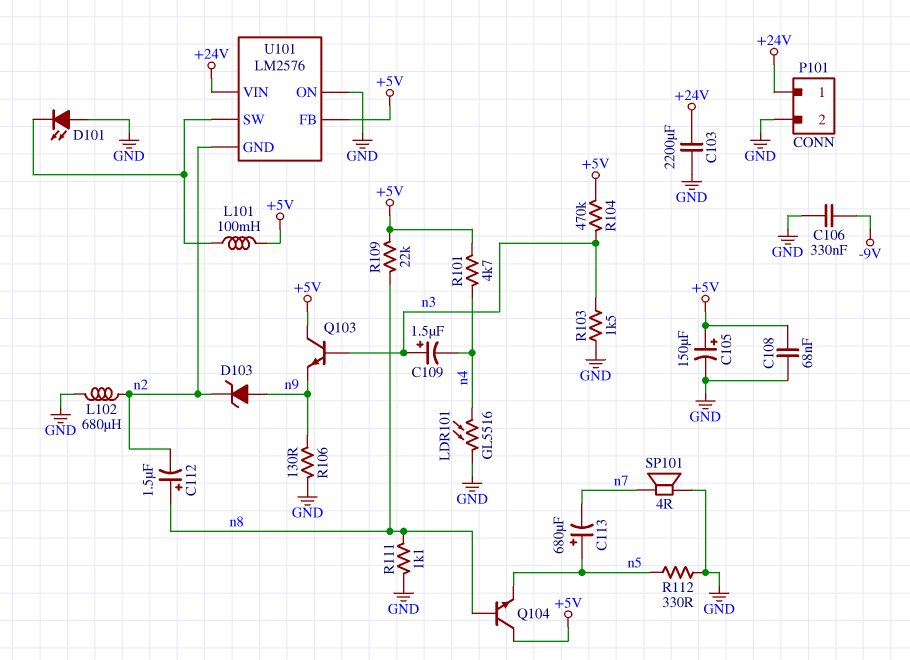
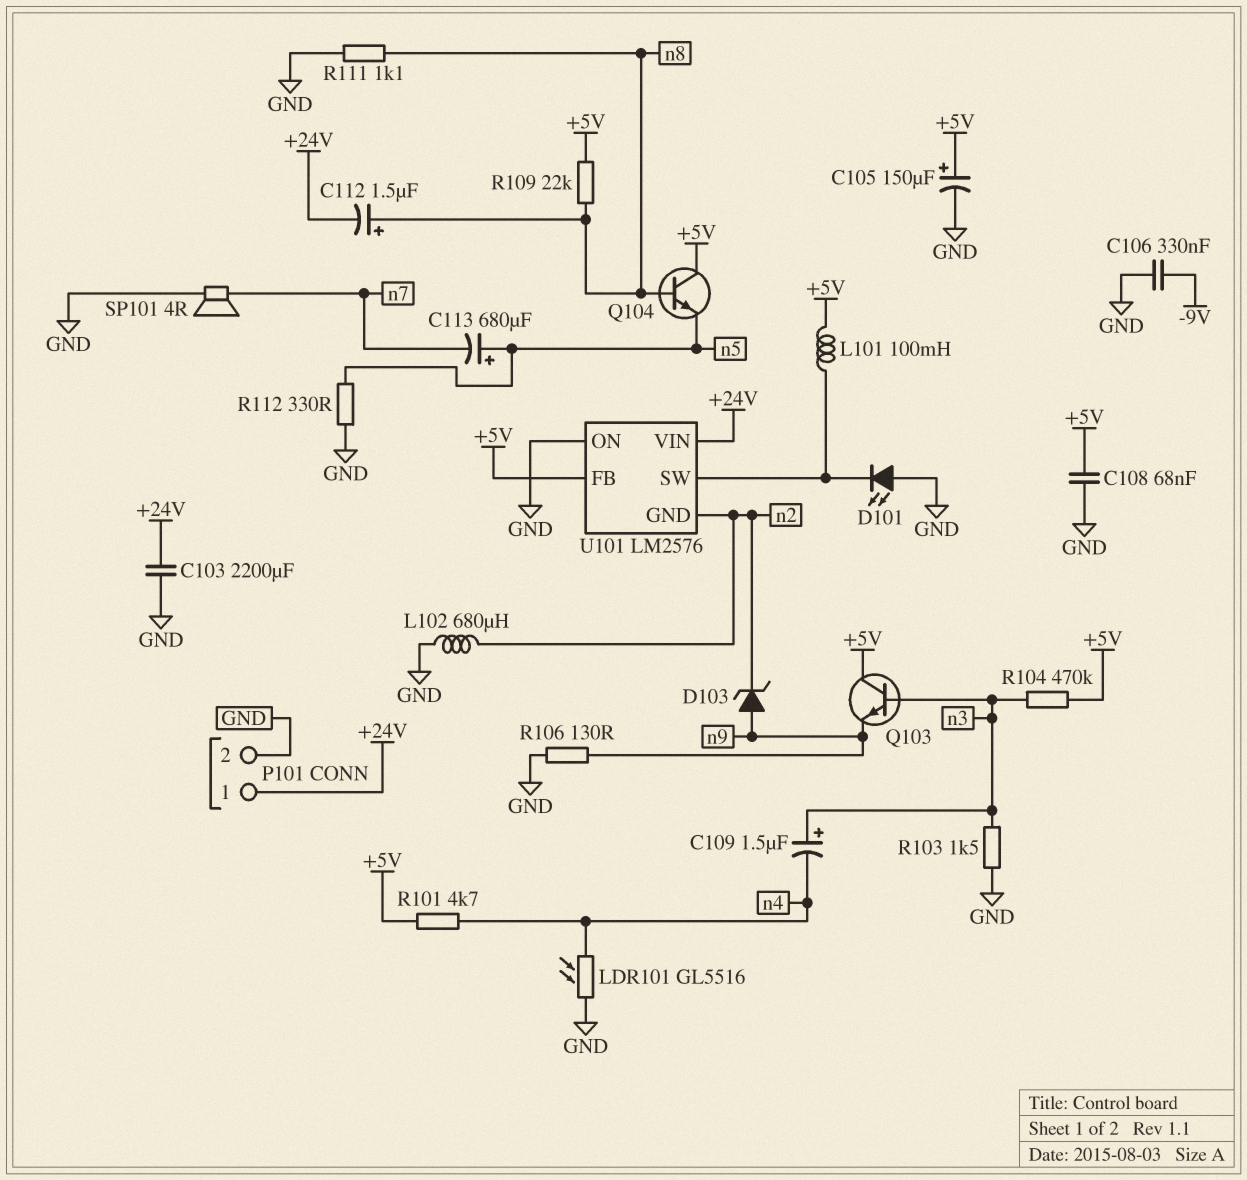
C112: 1.5uF (plus n8, minus n2) -> 1.5uF (plus n8, minus +24V)

